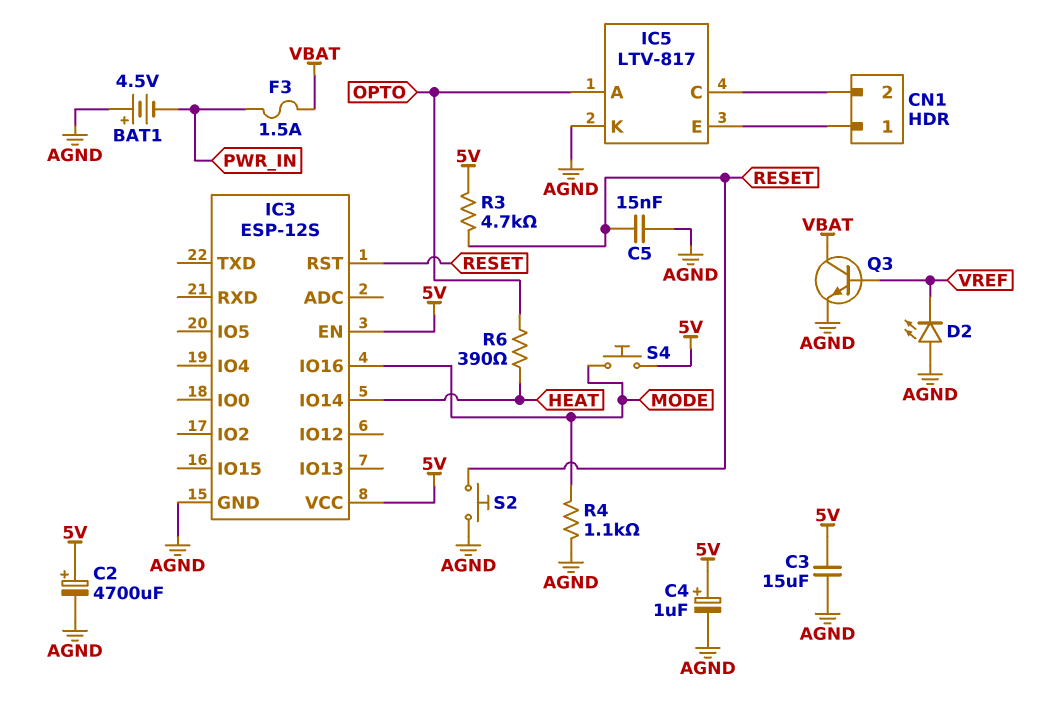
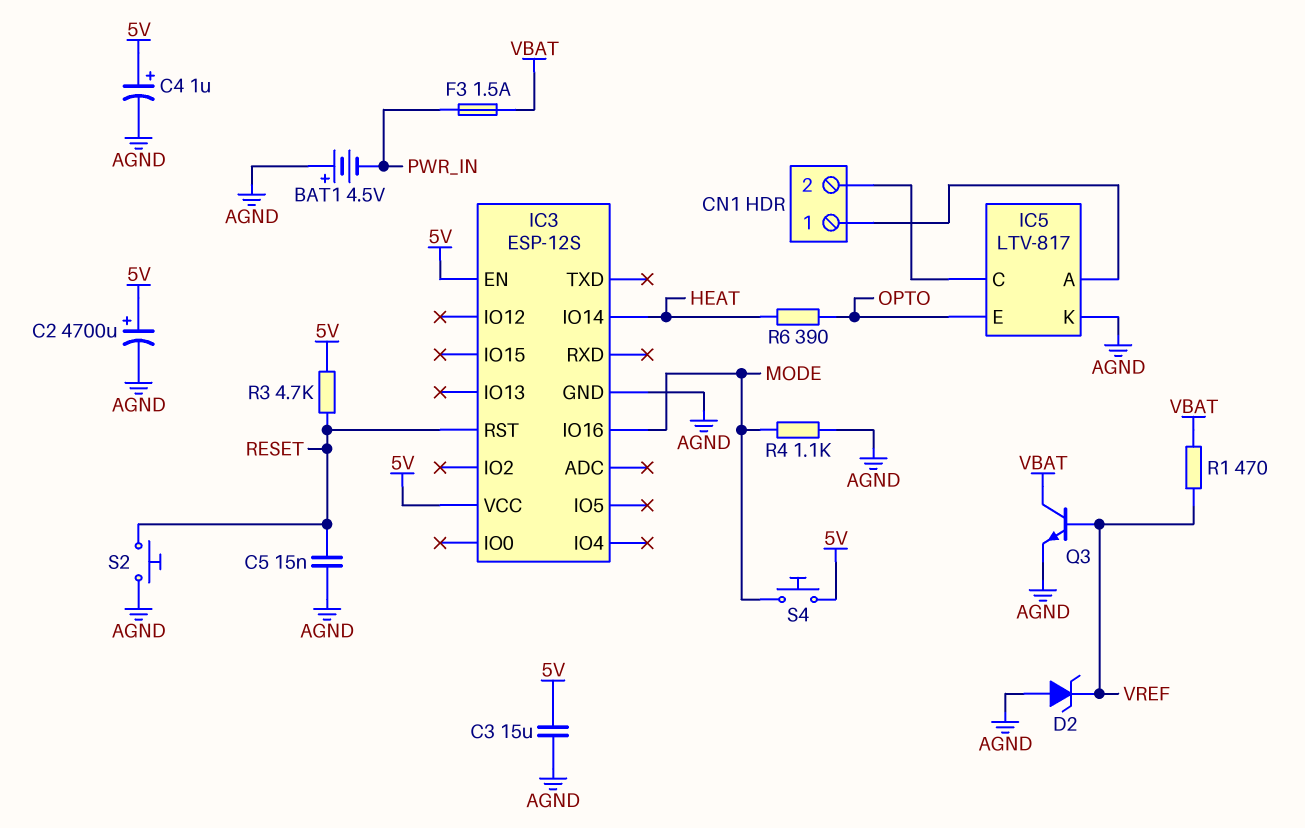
D2: LED (A AGND, K VREF) -> zener (A AGND, K VREF)
IC5 pin A: OPTO -> CN1/1
IC5 pin E: CN1/1 -> OPTO
R1: none -> 470 (VBAT, VREF)

